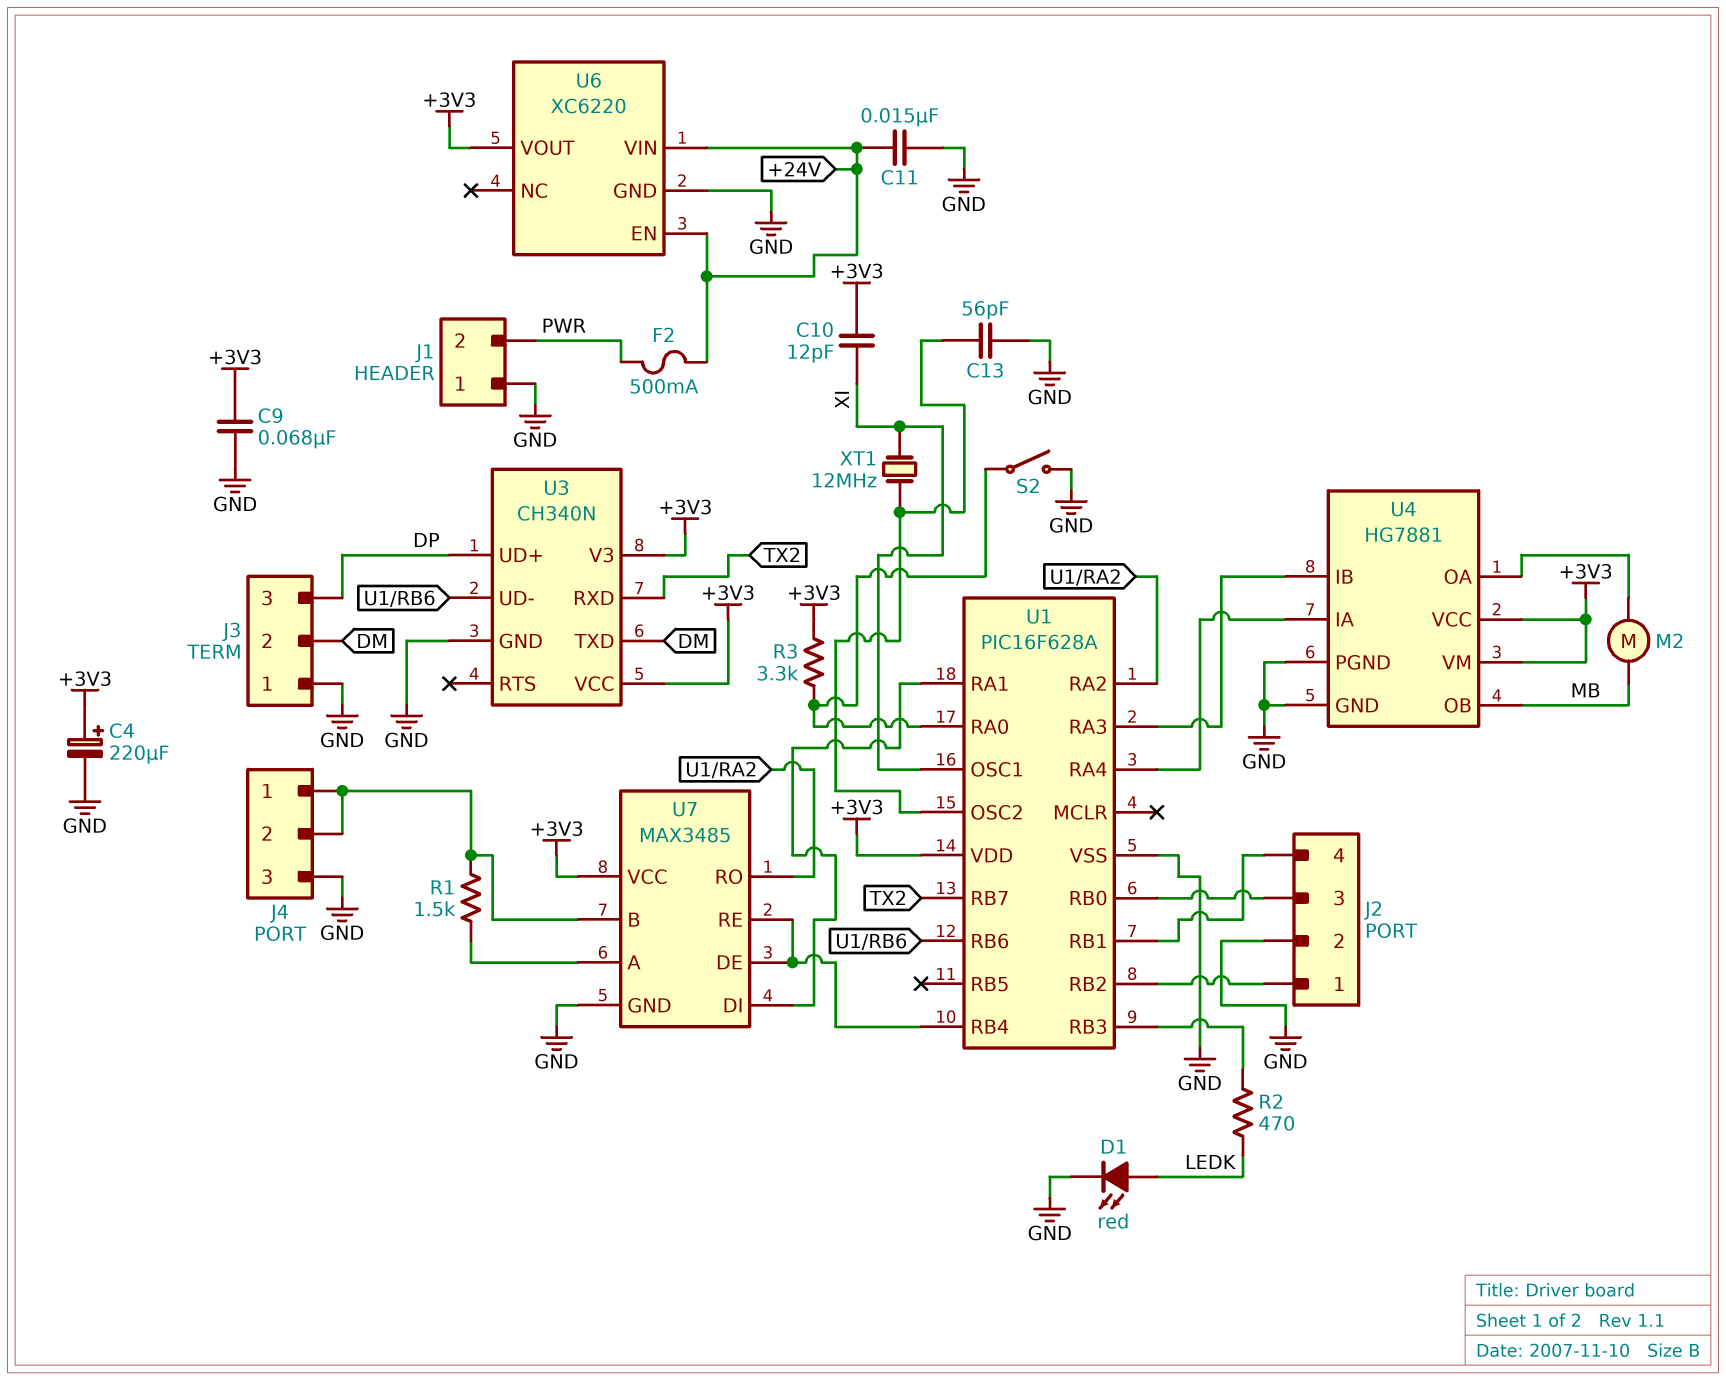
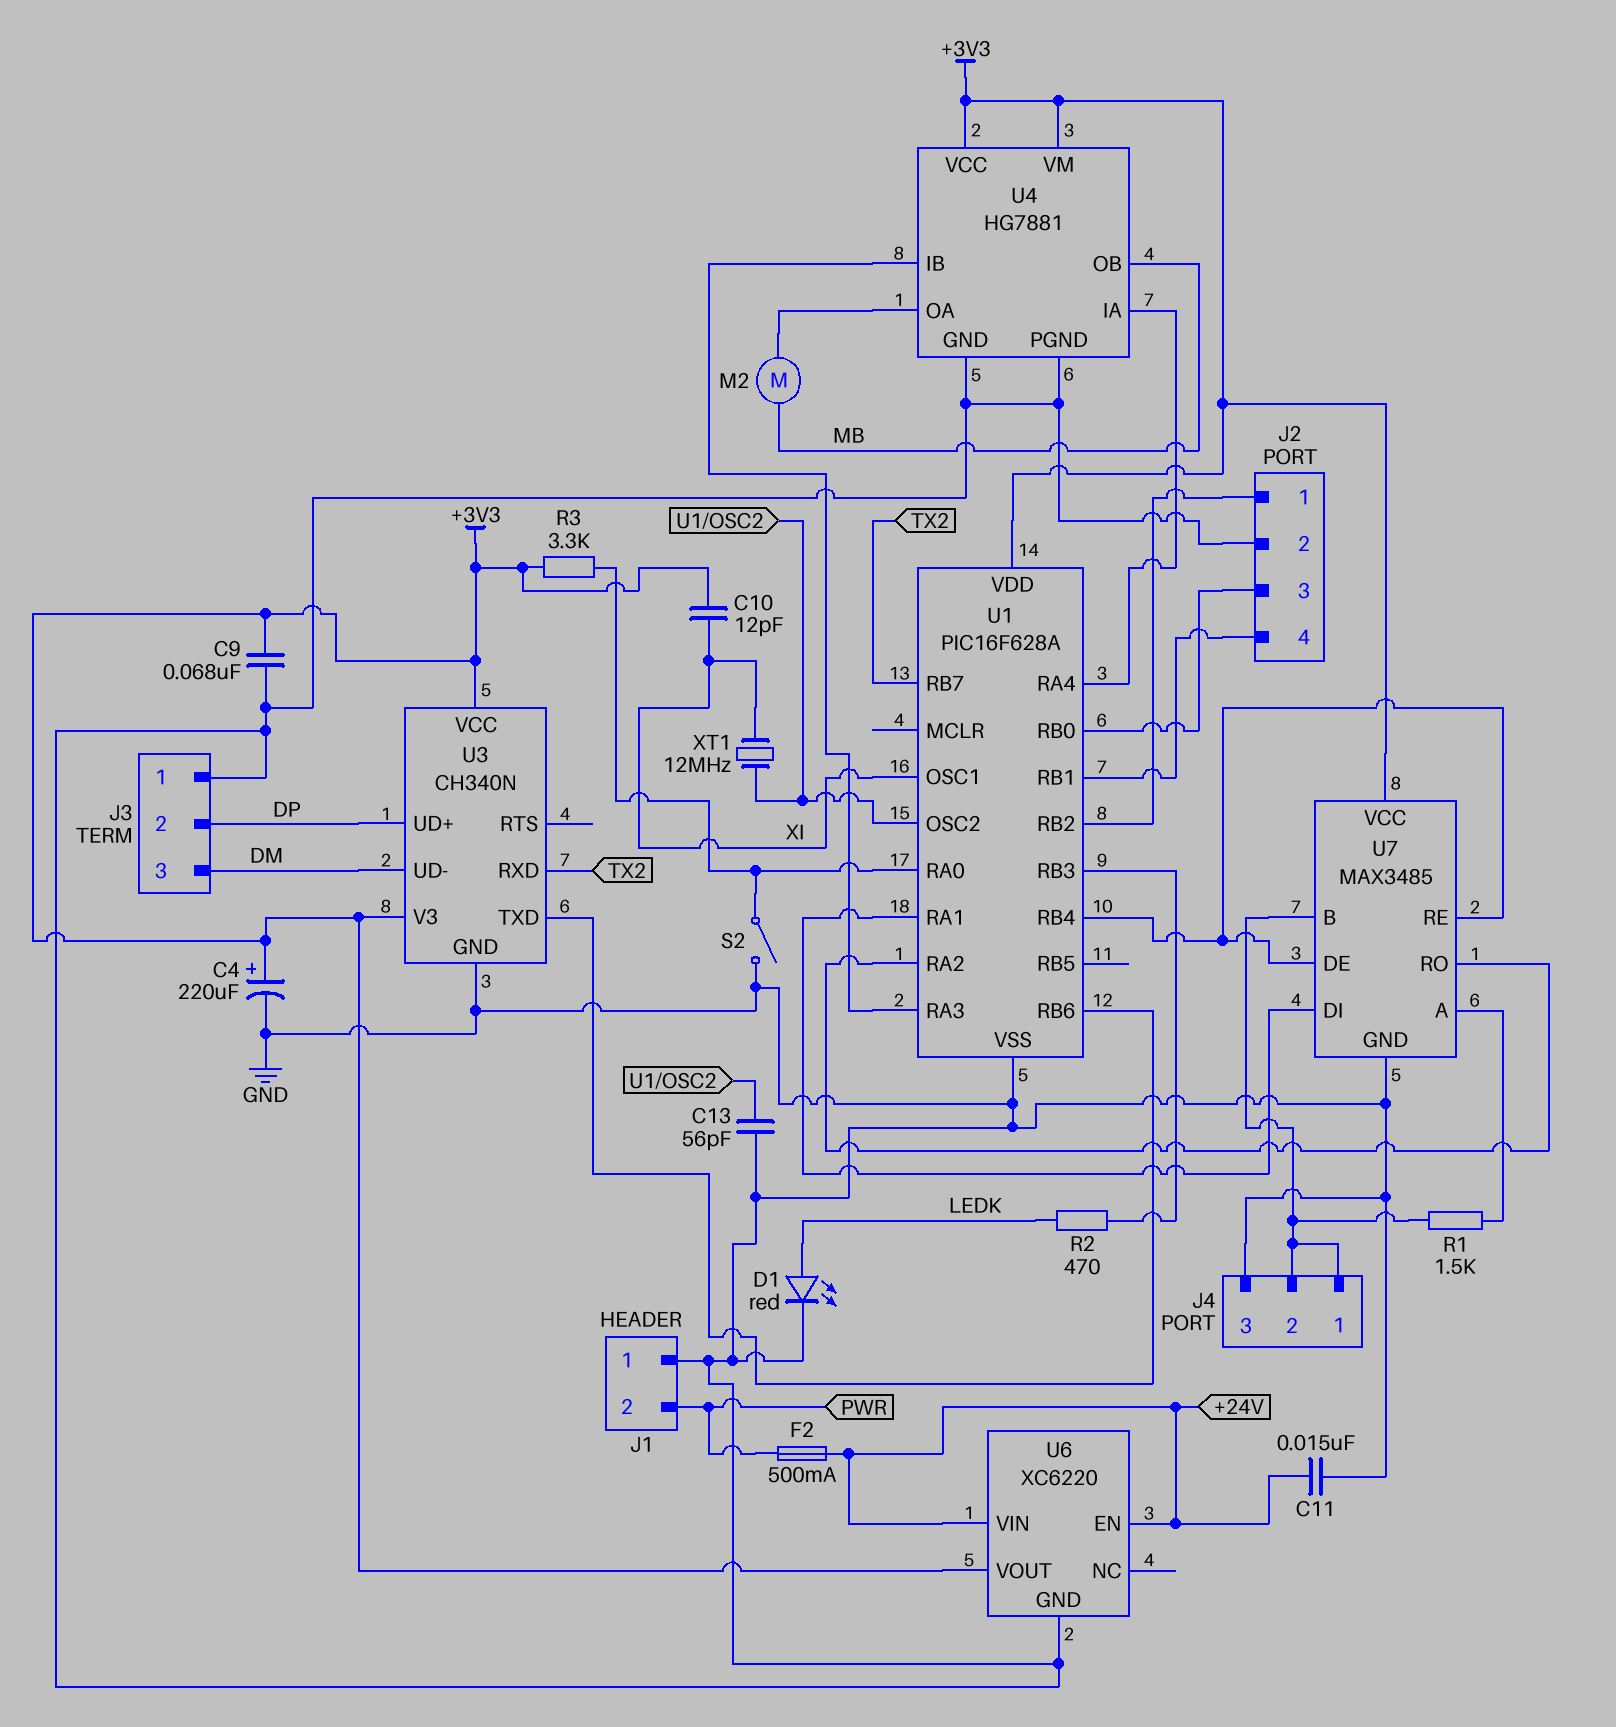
J3 pin 2: DM -> DP
J3 pin 3: DP -> DM
U3 pin TXD: DM -> U1/RB6
U3 pin UD-: U1/RB6 -> DM

